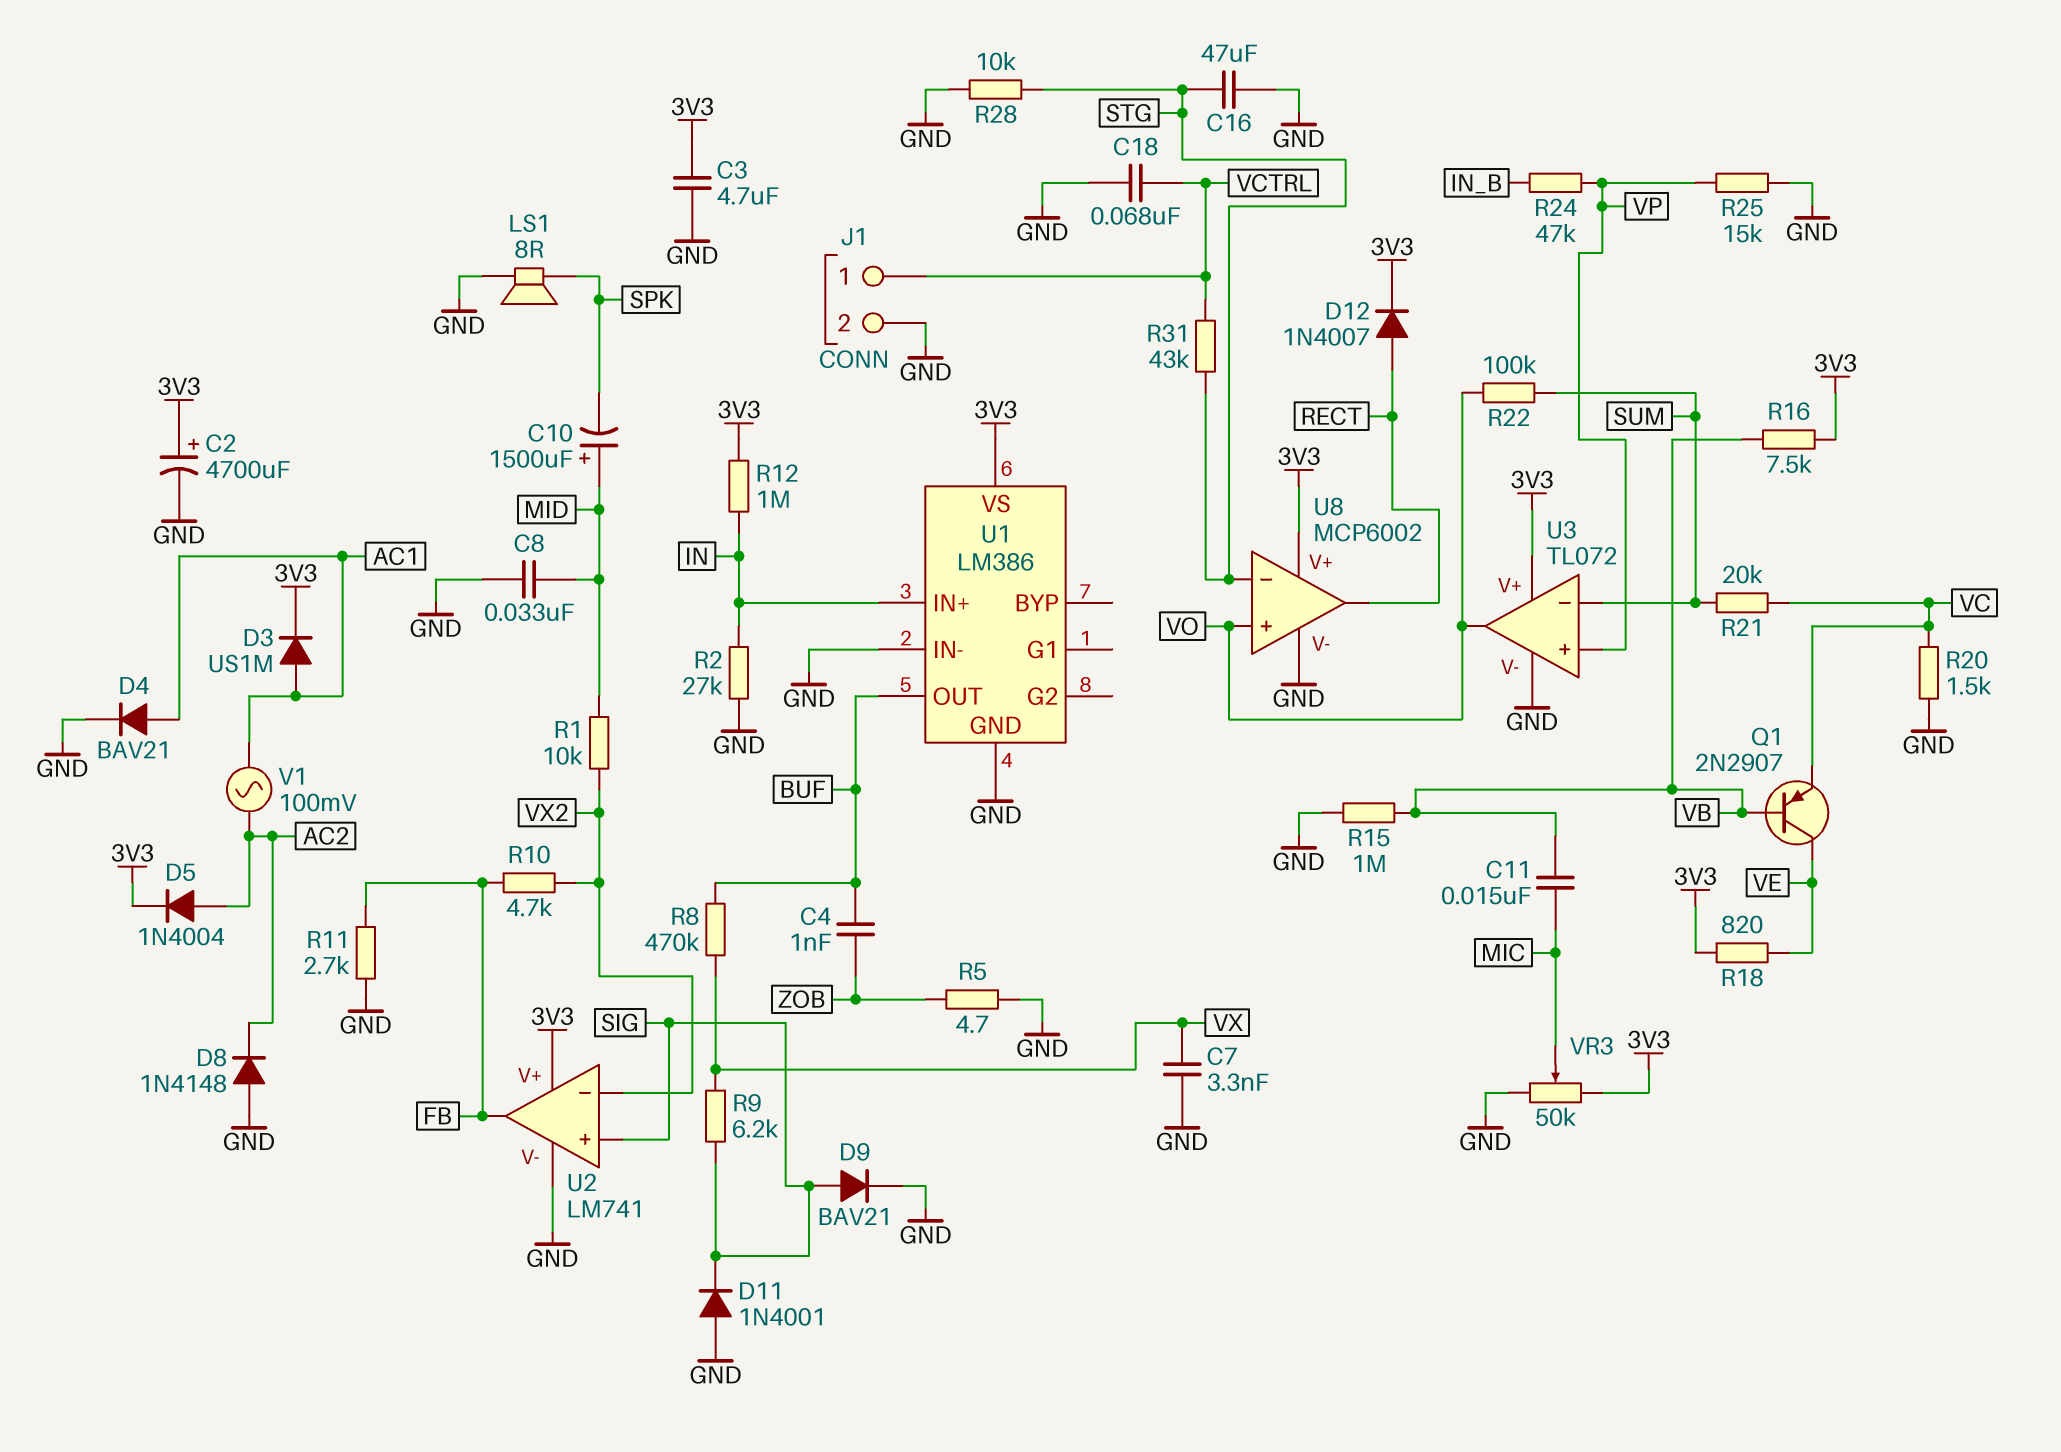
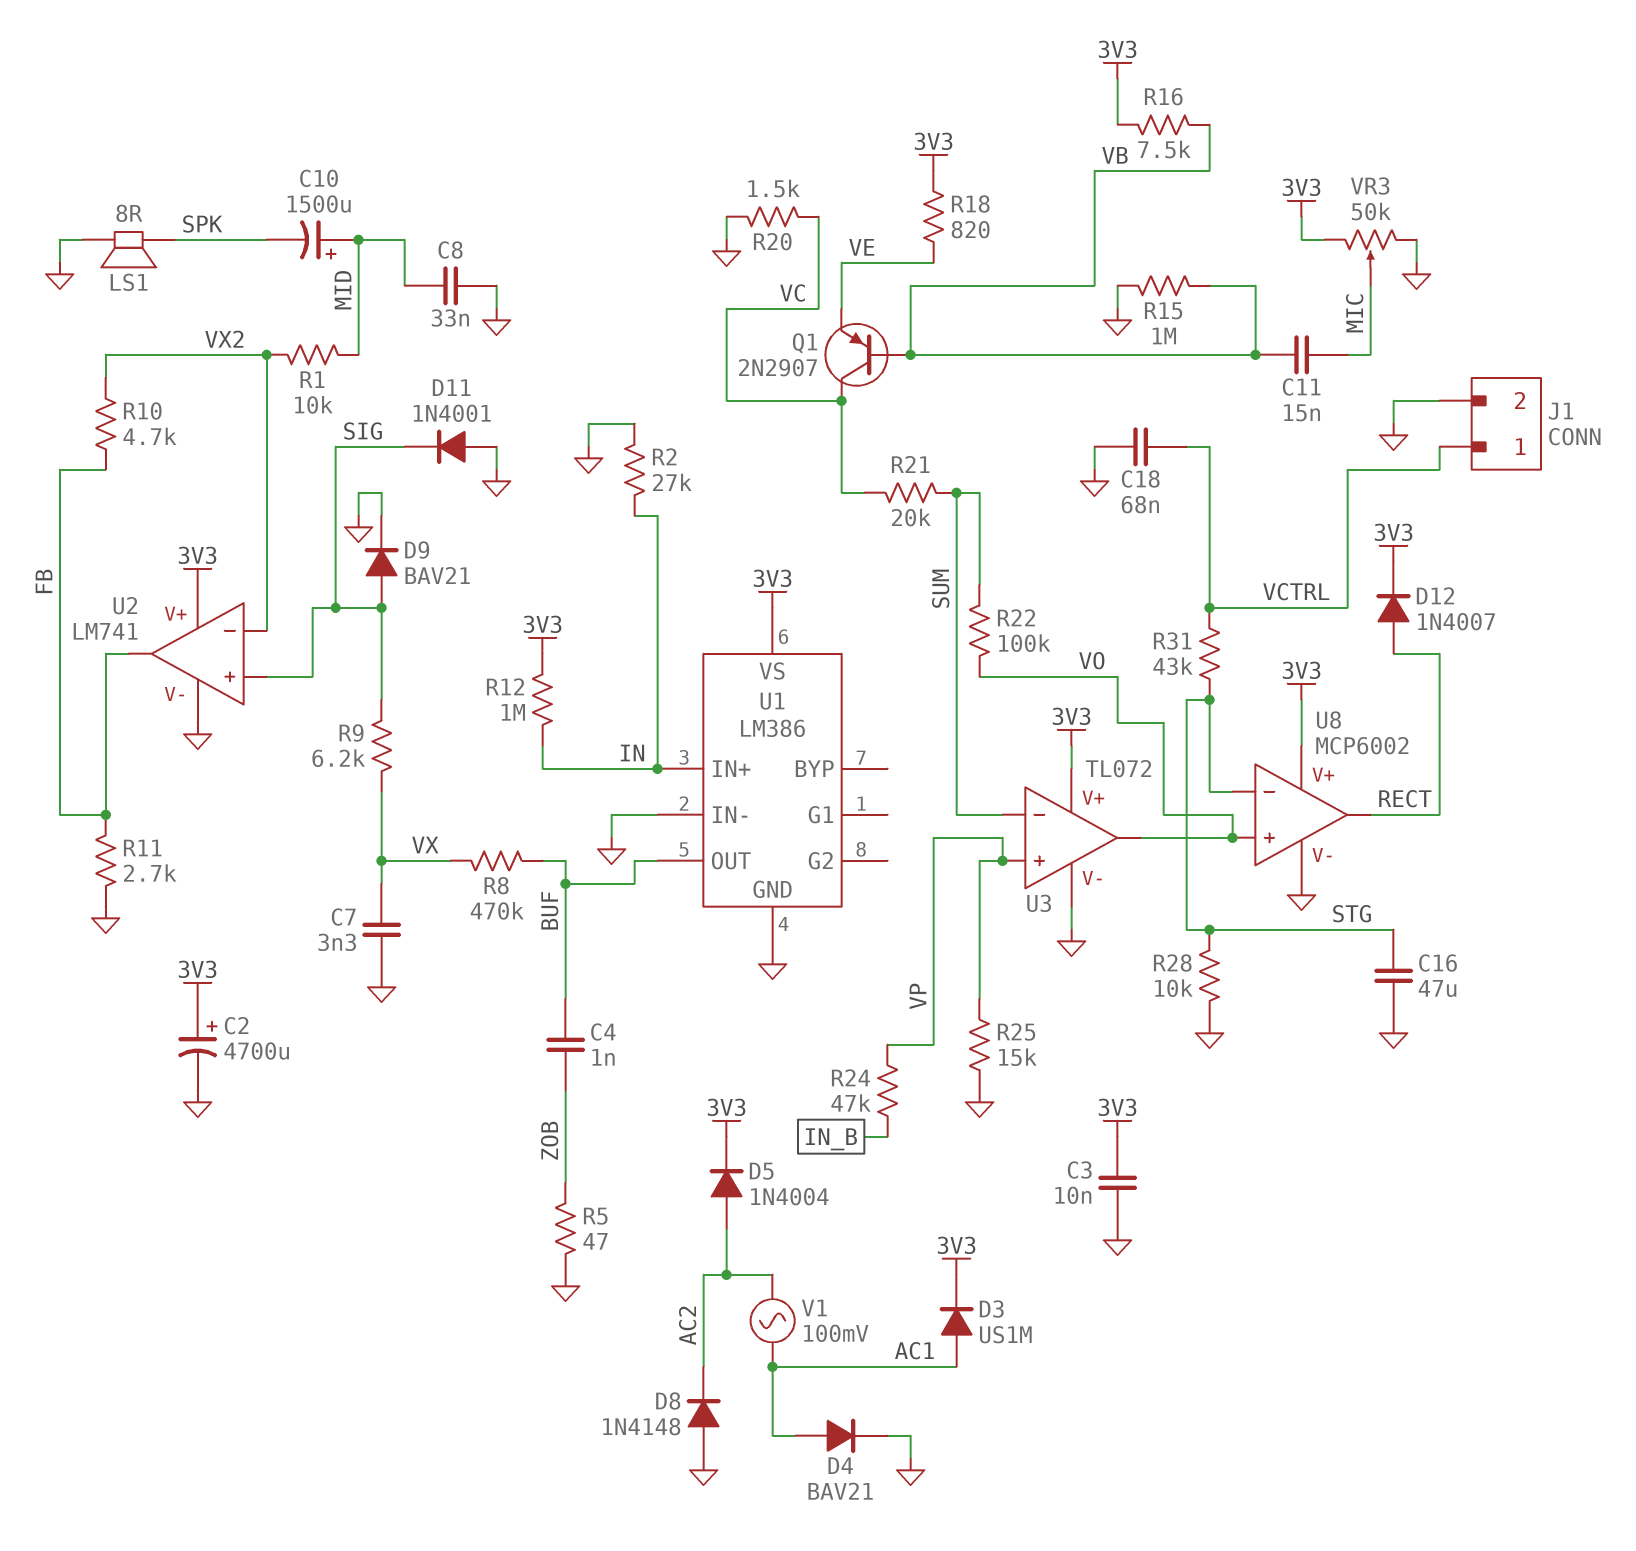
C3: 4.7uF (3V3, GND) -> 10nF (3V3, GND)
Q1: PNP 2N2907 (B VB, C VE, E VC) -> PNP 2N2907 (B VB, C VC, E VE)
R5: 4.7 (GND, ZOB) -> 47 (GND, ZOB)

